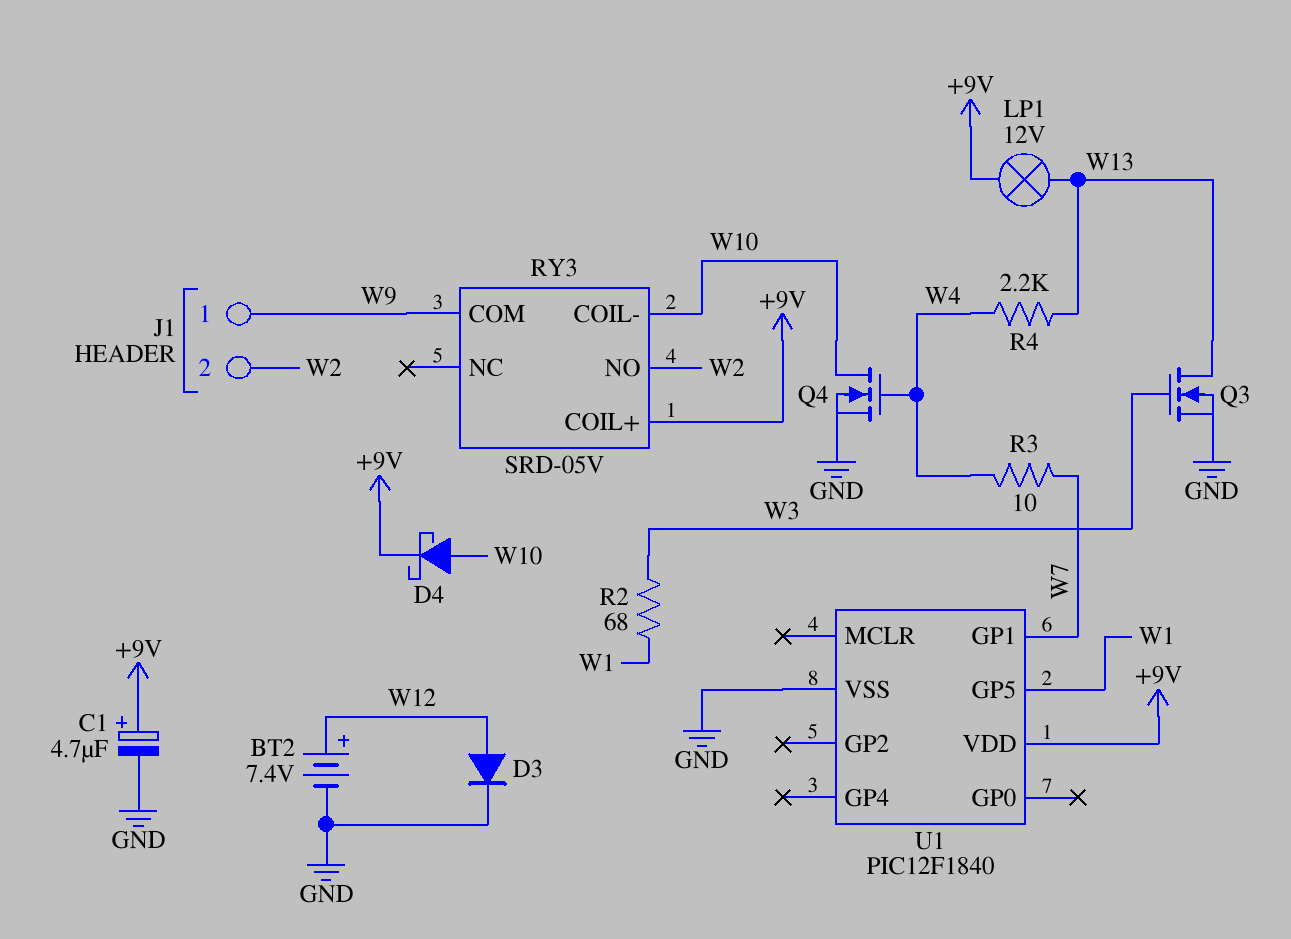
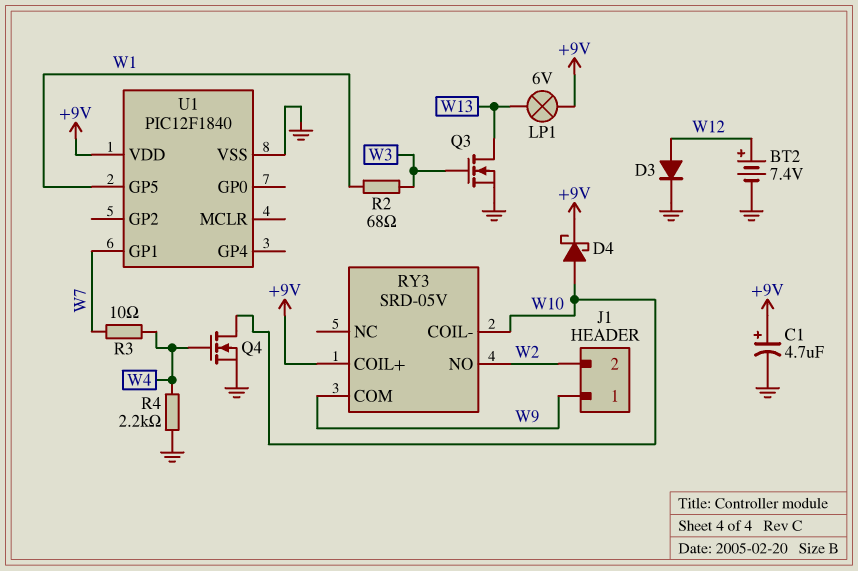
LP1: lamp 12V (+9V, W13) -> lamp 6V (+9V, W13)
R4: 2.2k (W4, W13) -> 2.2k (GND, W4)

